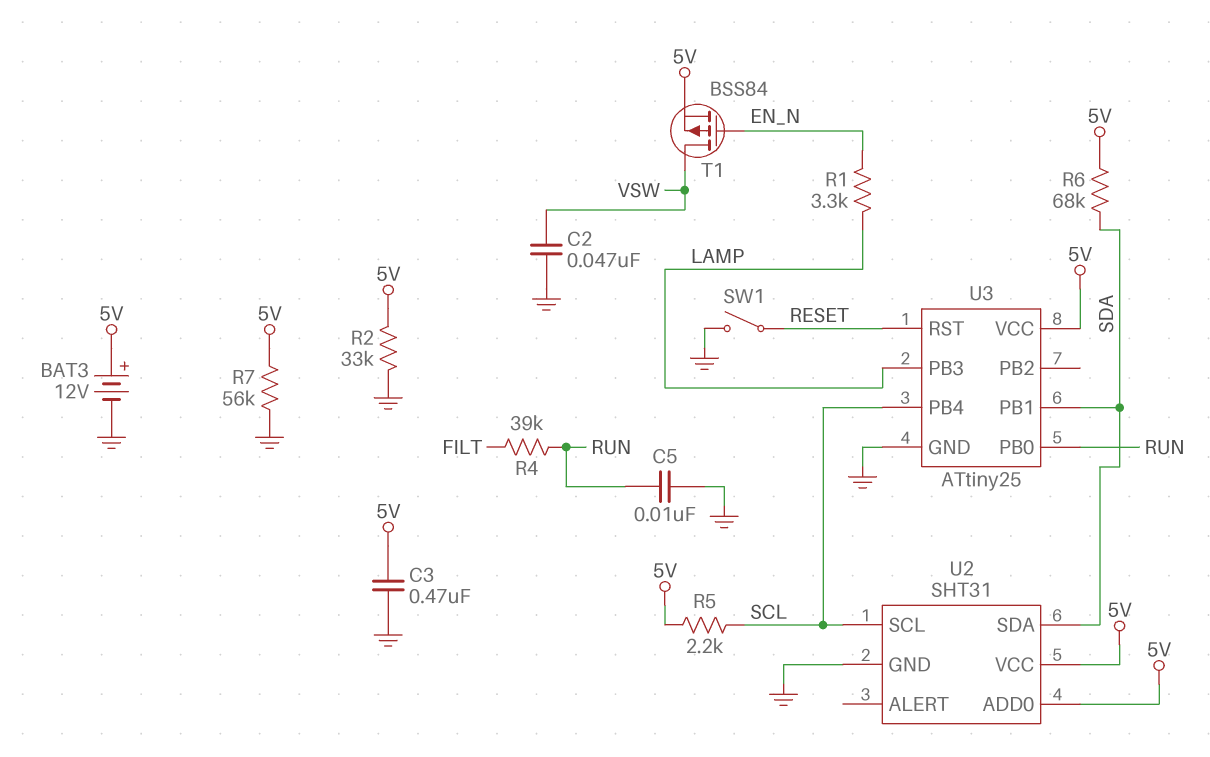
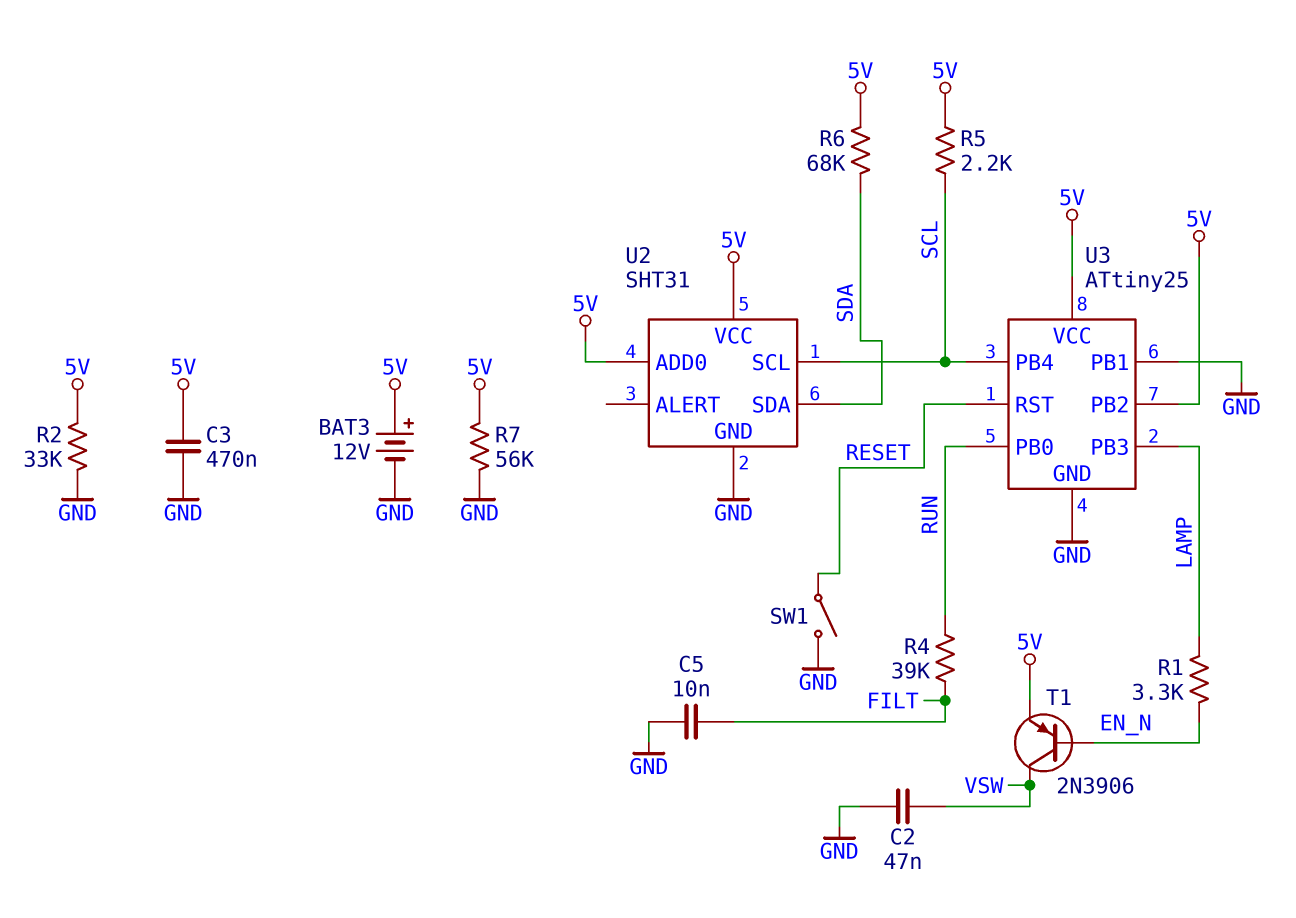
C5: 10nF (GND, RUN) -> 10nF (FILT, GND)
T1: PMOS BSS84 (G EN_N, D VSW, S 5V) -> PNP 2N3906 (B EN_N, C VSW, E 5V)
U3 pin PB1: SDA -> GND
U3 pin PB2: none -> 5V

